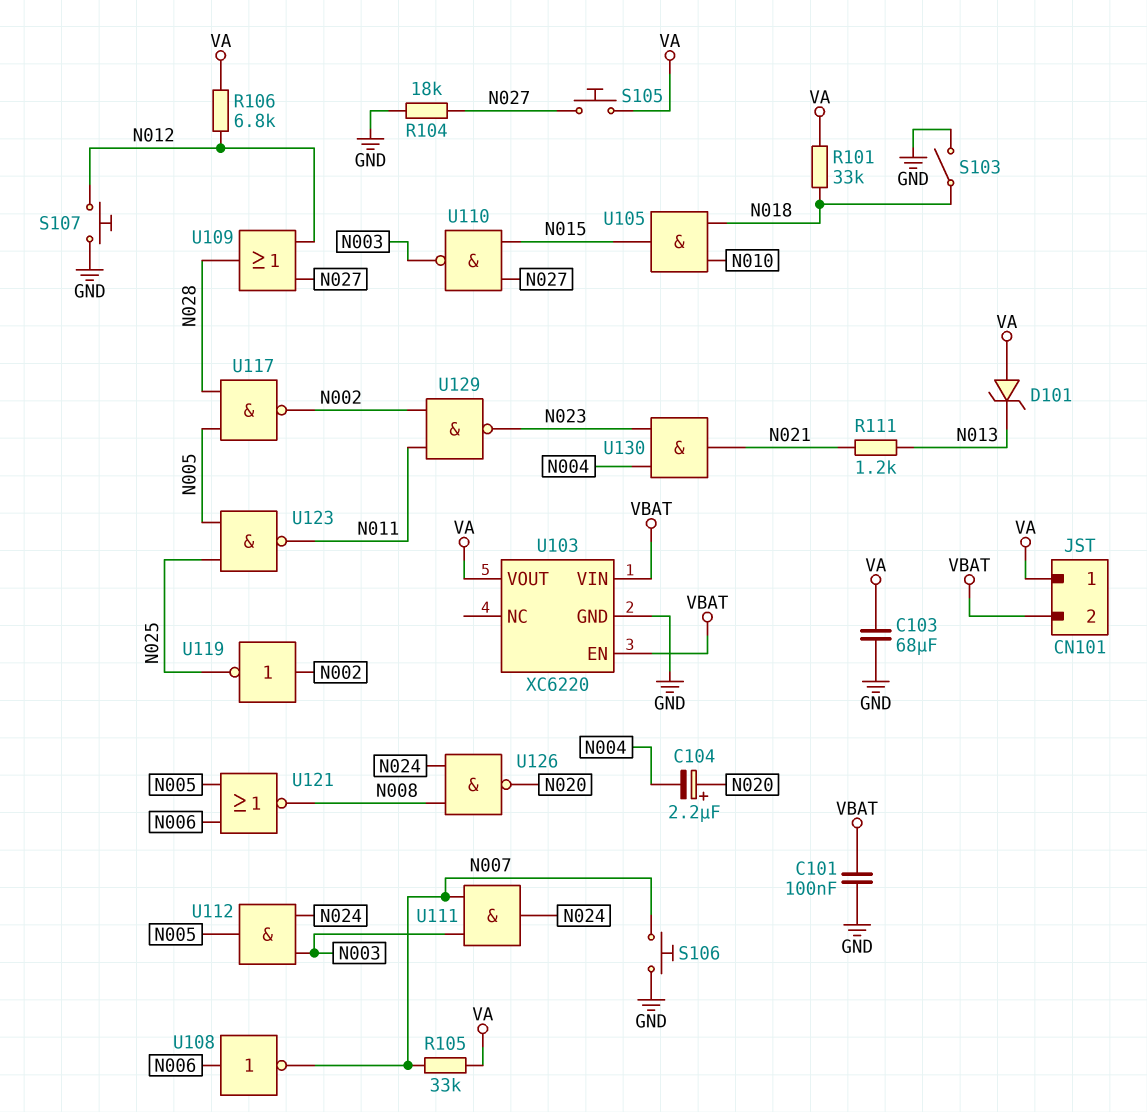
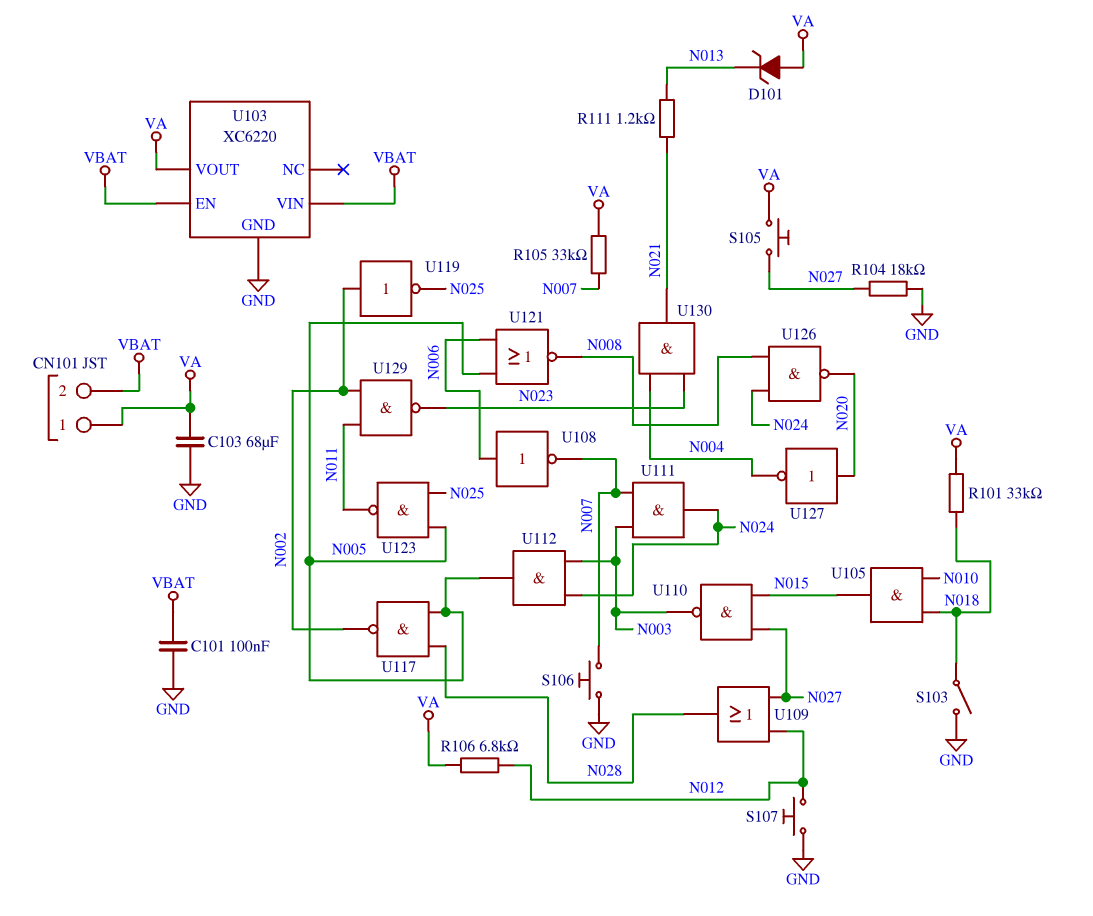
C104: 2.2uF (plus N020, minus N004) -> none
U127: none -> NOT (in N020, out N004)

